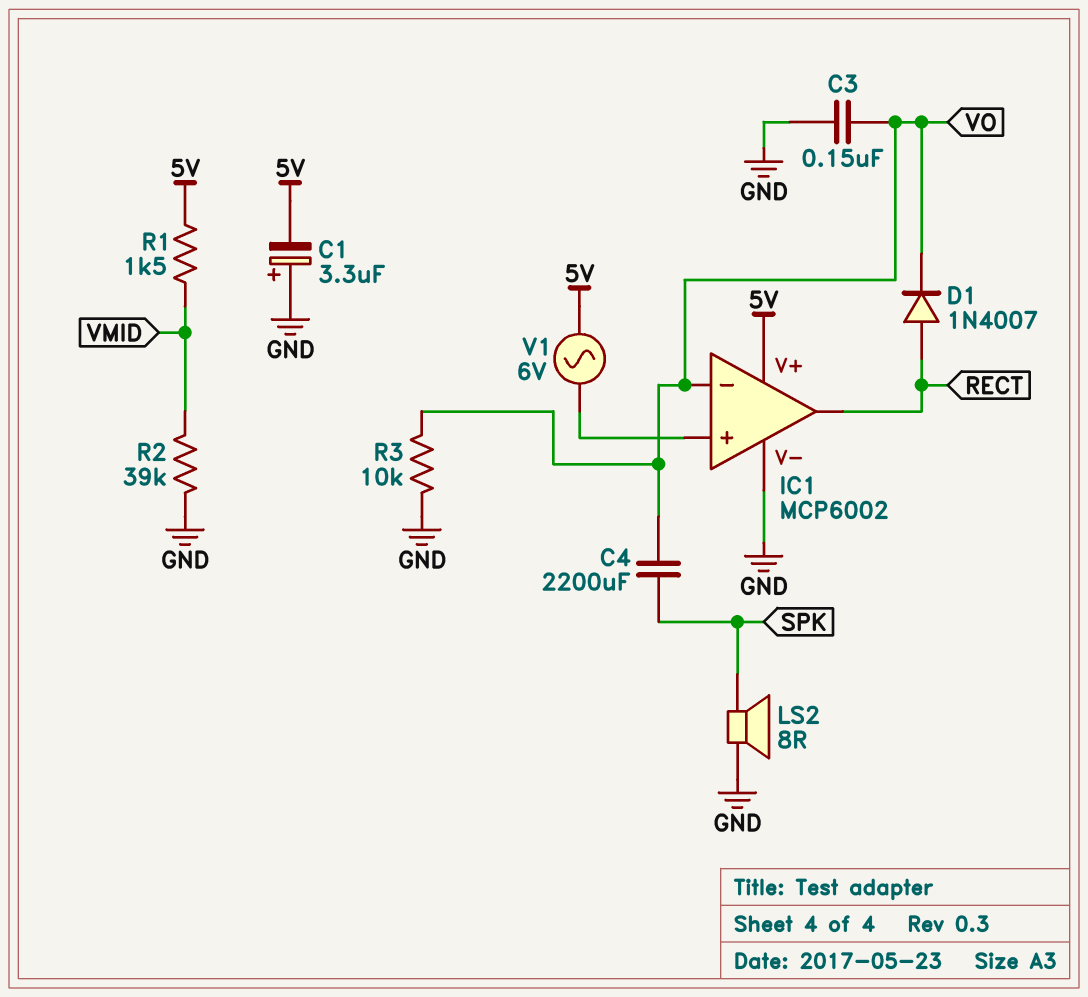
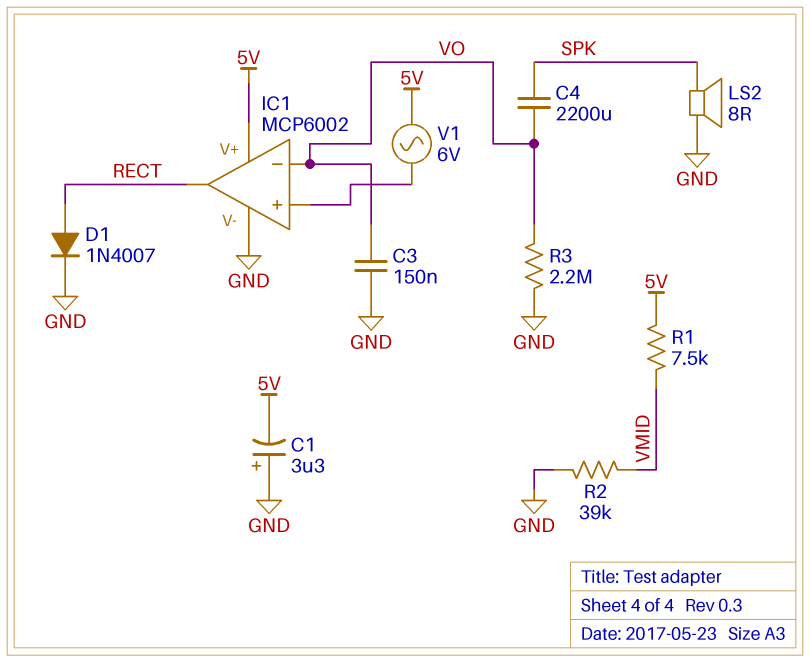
D1: diode 1N4007 (A RECT, K VO) -> diode 1N4007 (A RECT, K GND)
R1: 1.5k (5V, VMID) -> 7.5k (5V, VMID)
R3: 10k (GND, VO) -> 2.2M (GND, VO)

